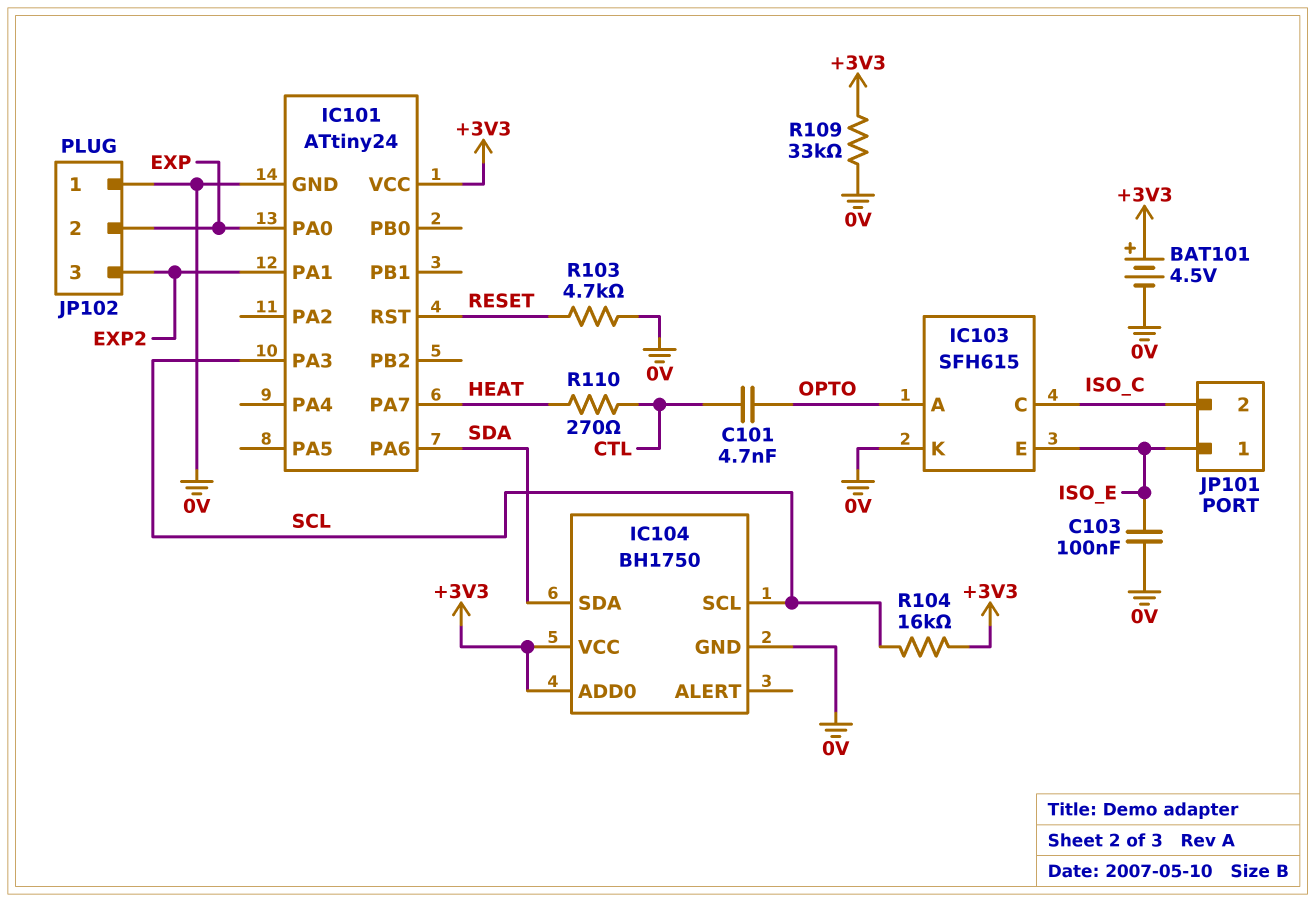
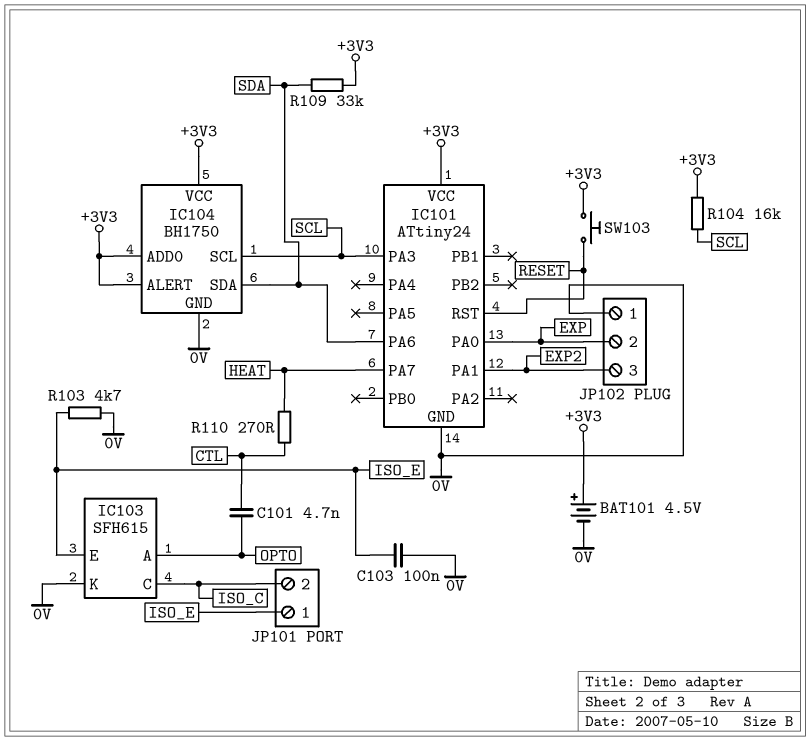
IC104 pin ALERT: none -> +3V3
R103: 4.7k (0V, RESET) -> 4.7k (0V, ISO_E)
R109: 33k (+3V3, 0V) -> 33k (+3V3, SDA)
SW103: none -> button (+3V3, RESET)

